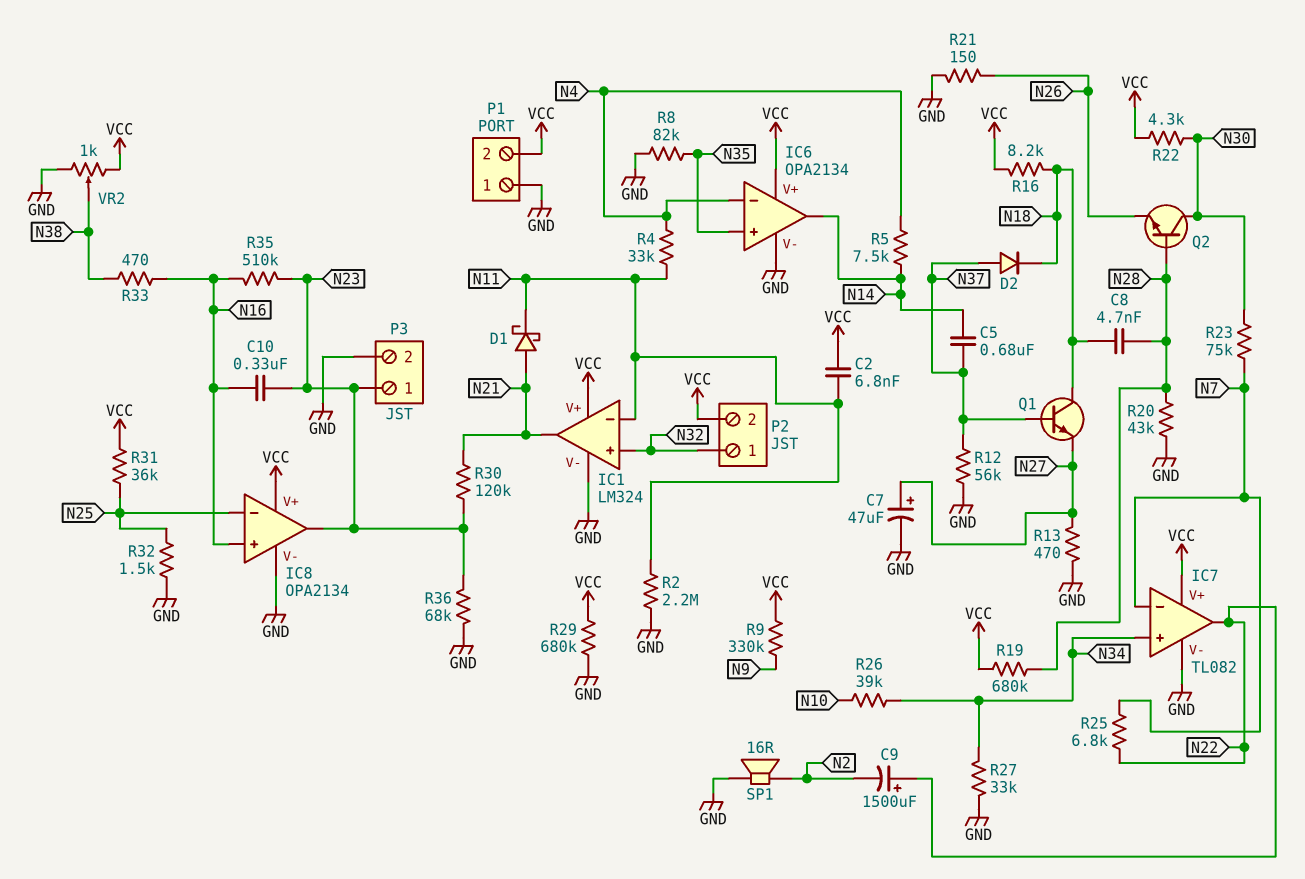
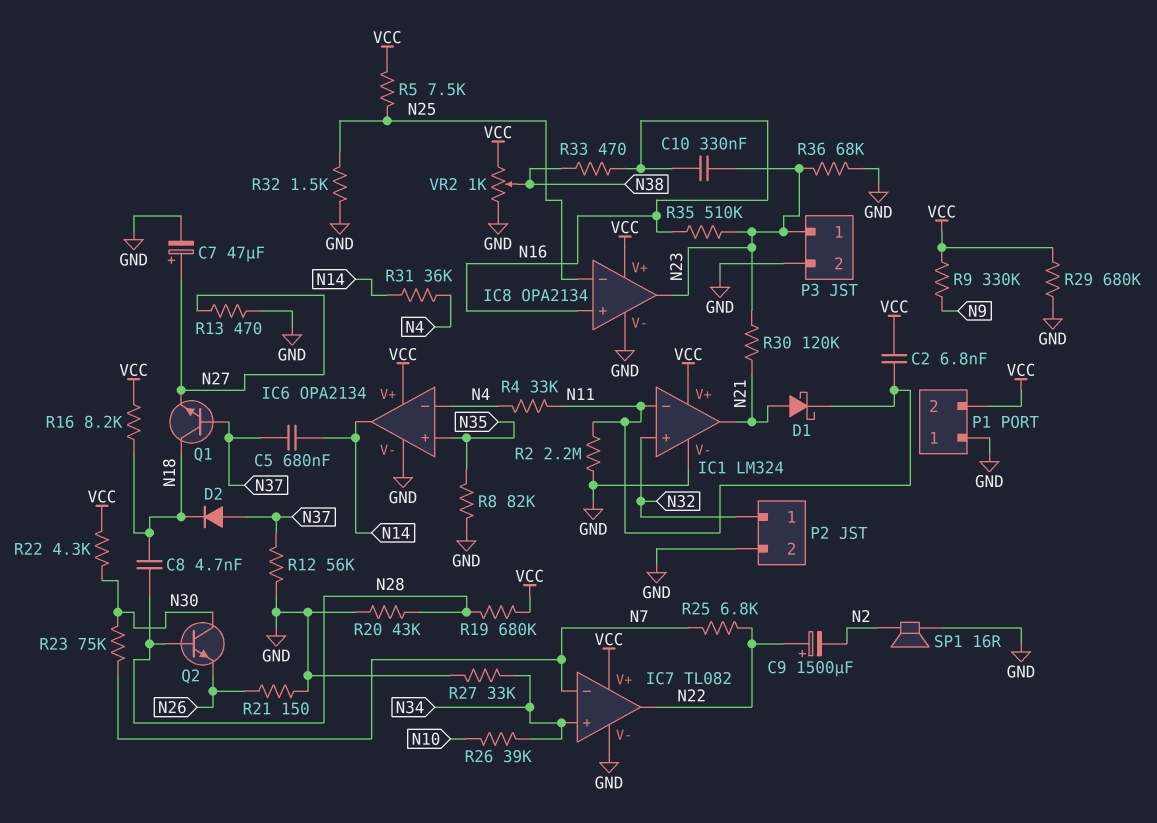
P2 pin 2: VCC -> GND
R5: 7.5k (N4, N14) -> 7.5k (N25, VCC)
R31: 36k (N25, VCC) -> 36k (N4, N14)

